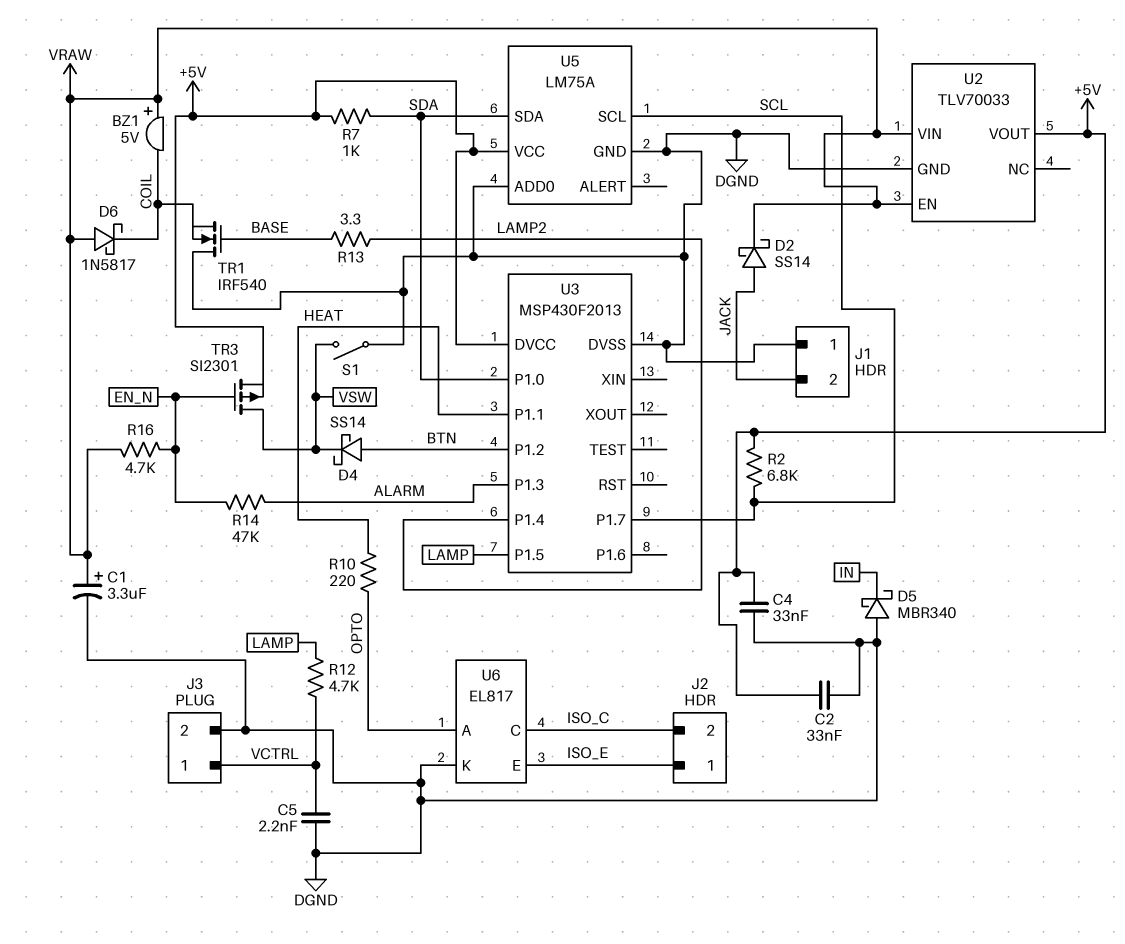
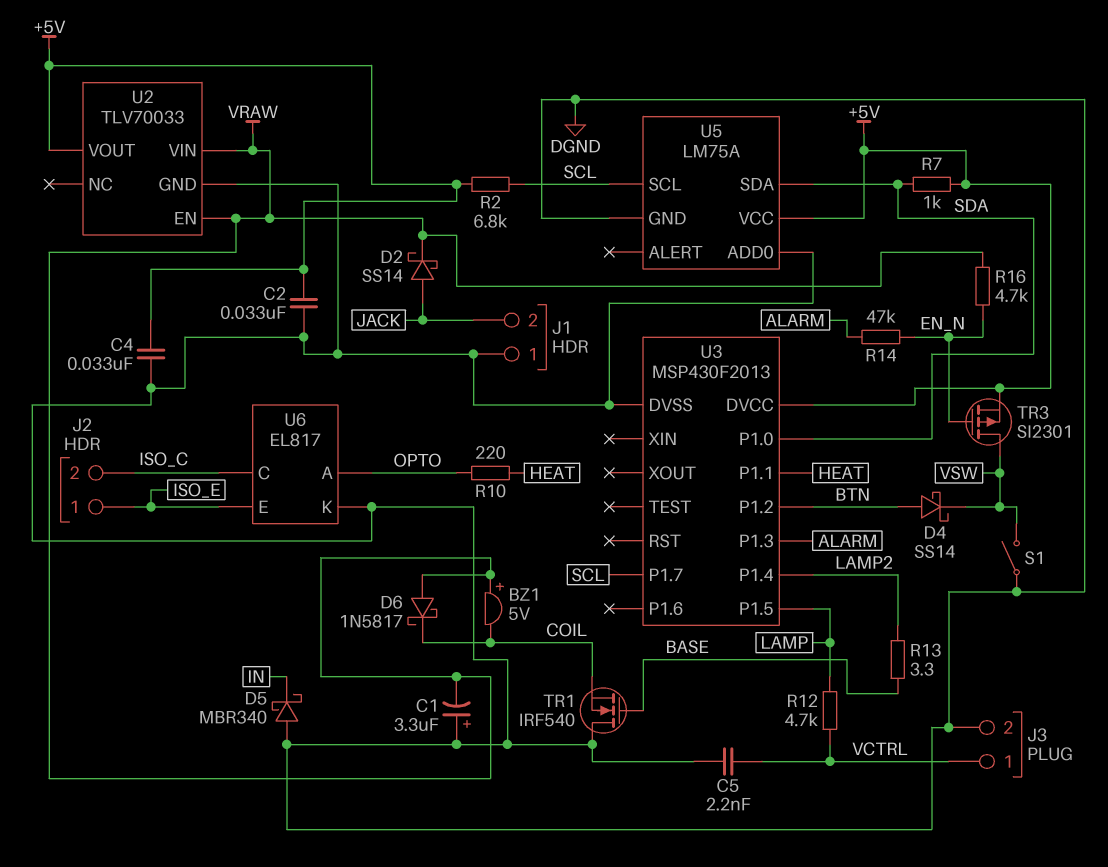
C1: 3.3uF (plus VRAW, minus DGND) -> 3.3uF (plus DGND, minus VRAW)

